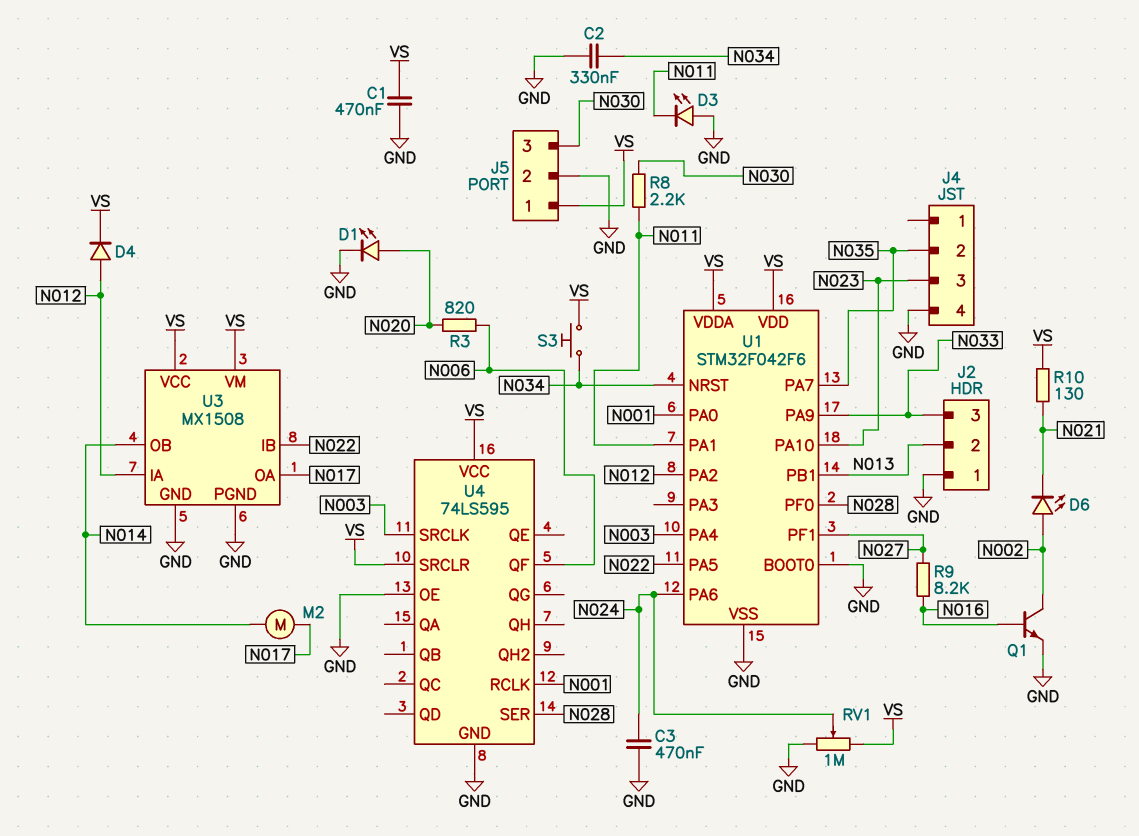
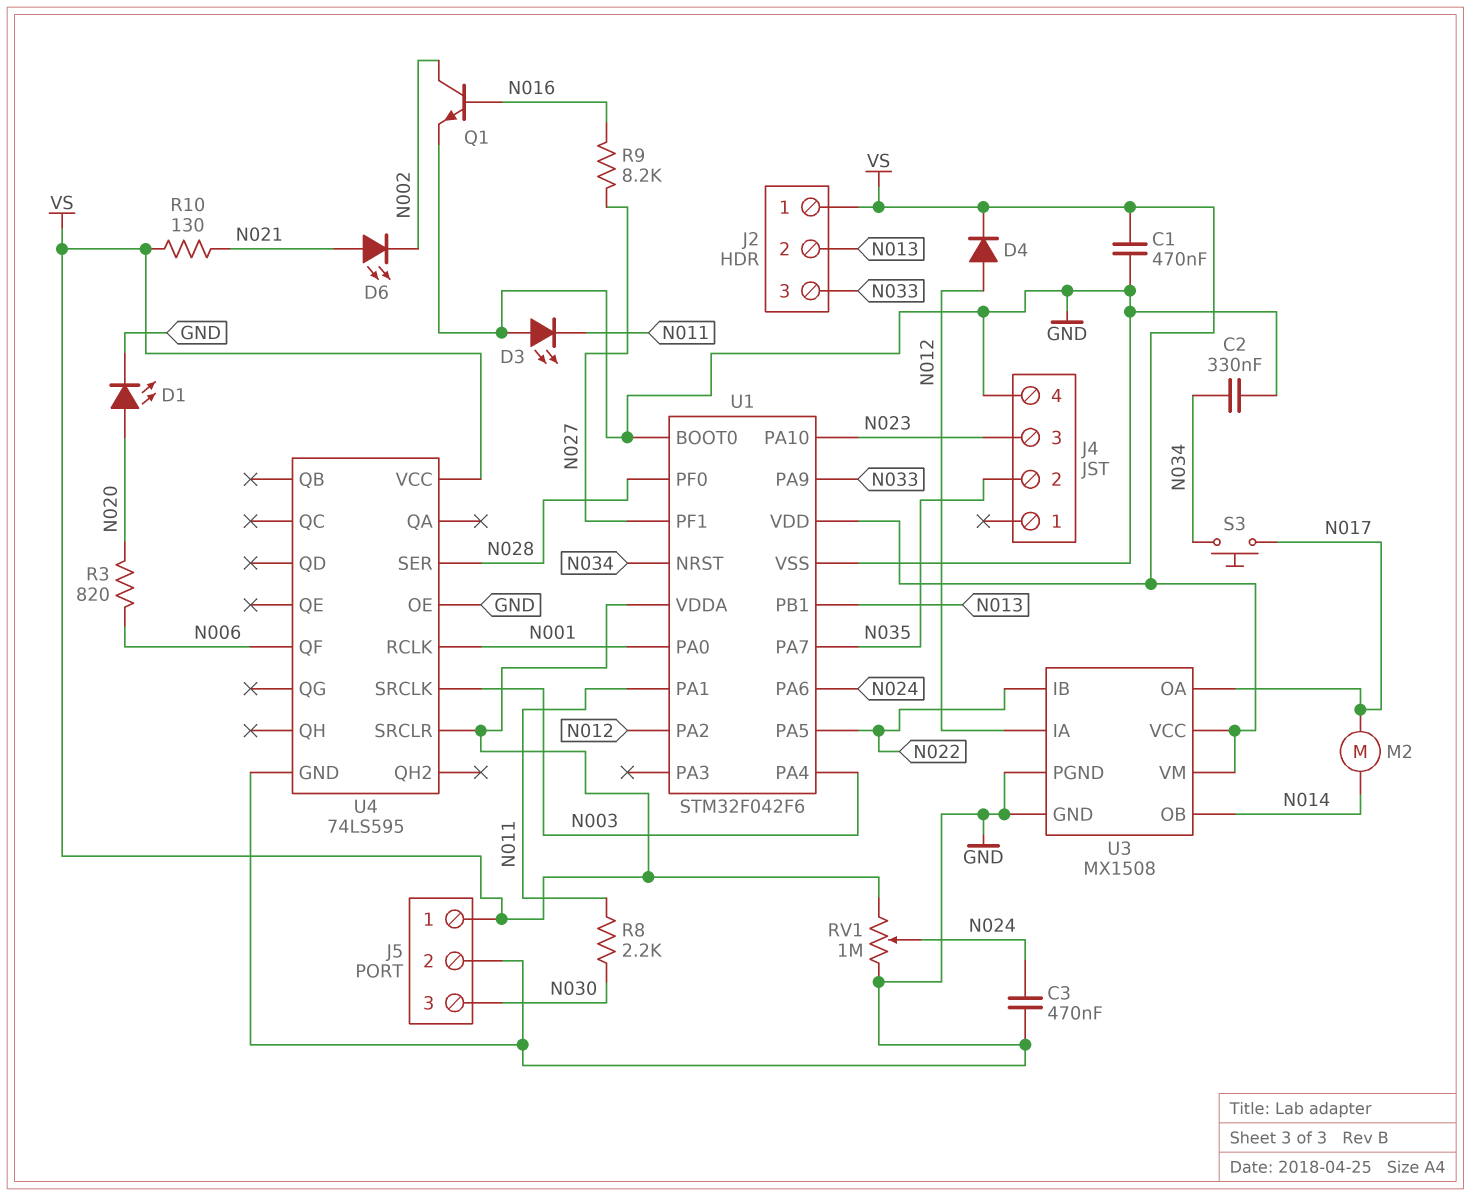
D6: LED (A N002, K N021) -> LED (A N021, K N002)
J2 pin 1: GND -> VS
S3: button (N034, VS) -> button (N017, N034)

